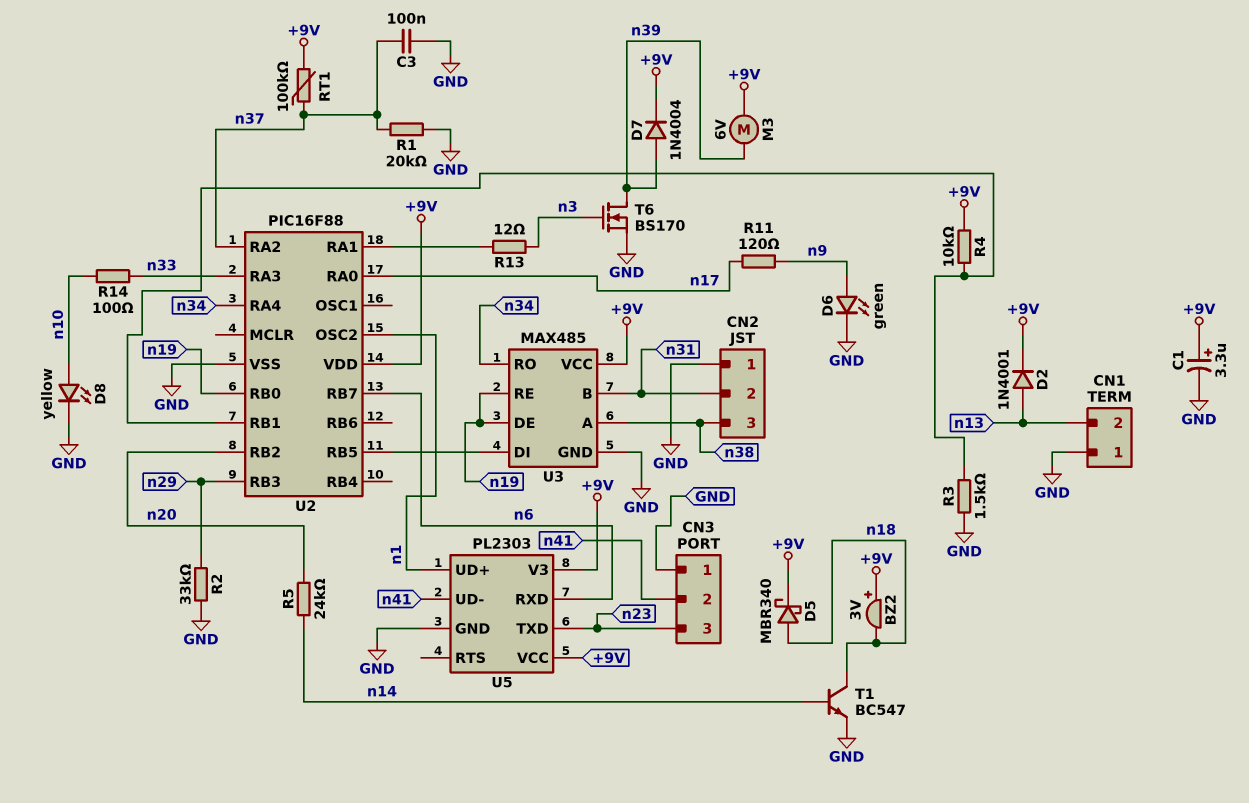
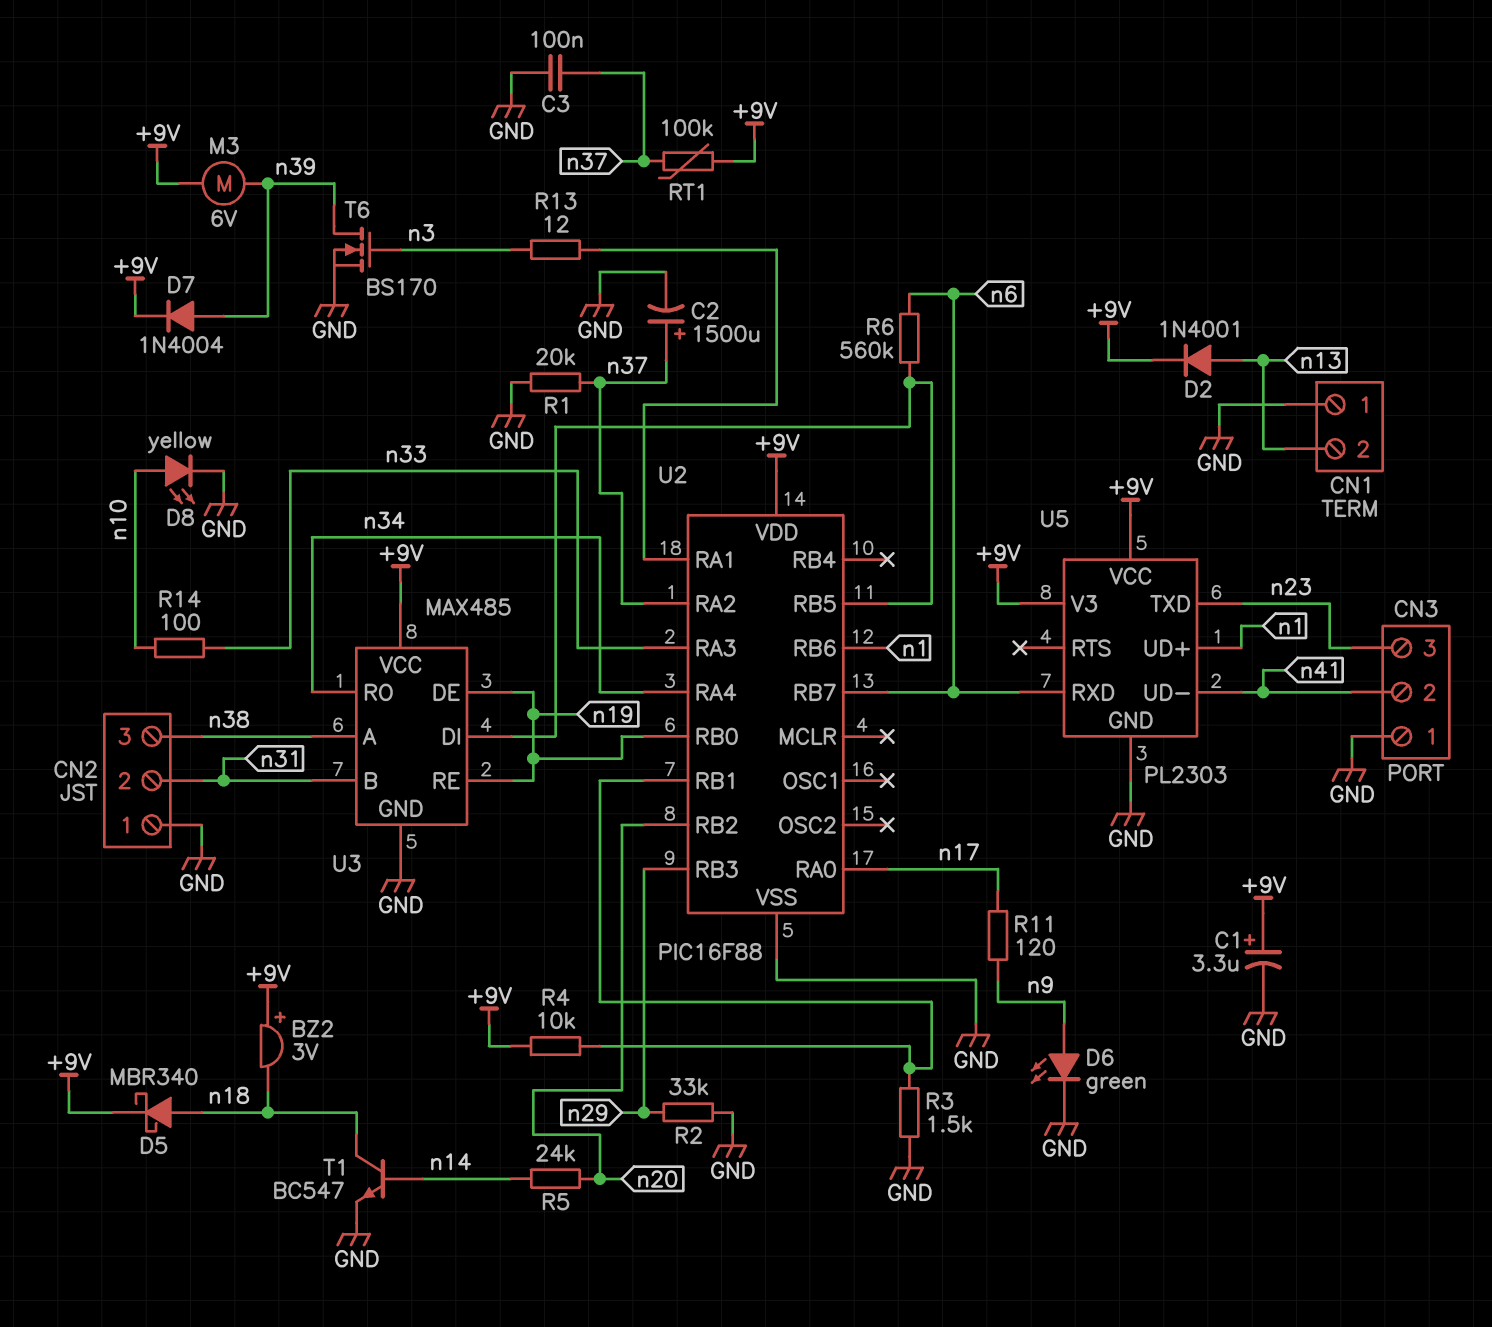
C2: none -> 1500uF (plus n37, minus GND)
R6: none -> 560k (U2/RB5, n6)
U2 pin OSC2: n1 -> none
U2 pin RB6: none -> n1

